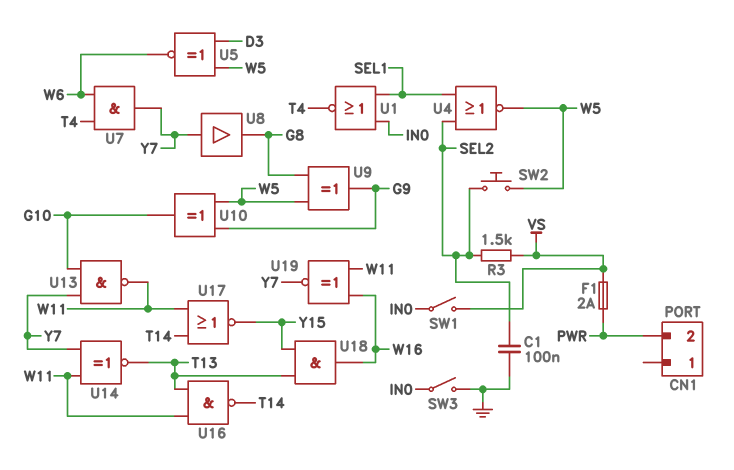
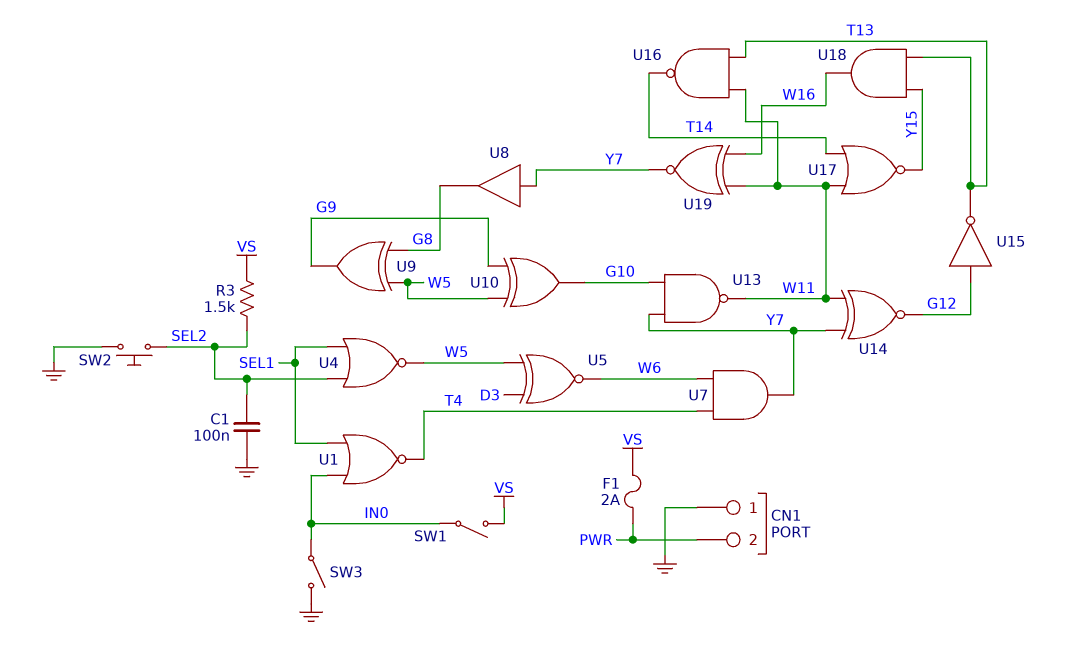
CN1 pin 1: none -> GND
SW2: button (SEL2, W5) -> button (GND, SEL2)
U14: XNOR (in W11, in Y7, out T13) -> XNOR (in W11, in Y7, out G12)
U15: none -> NOT (in G12, out T13)

